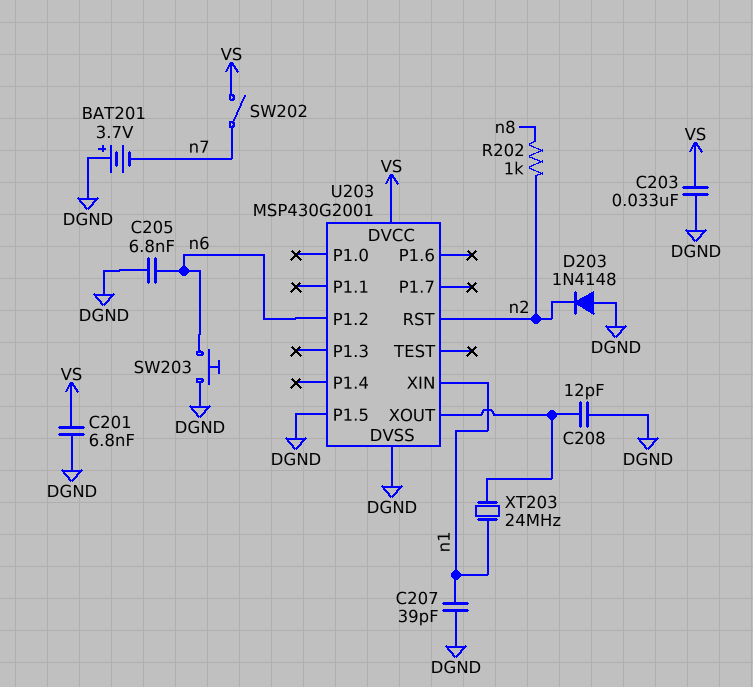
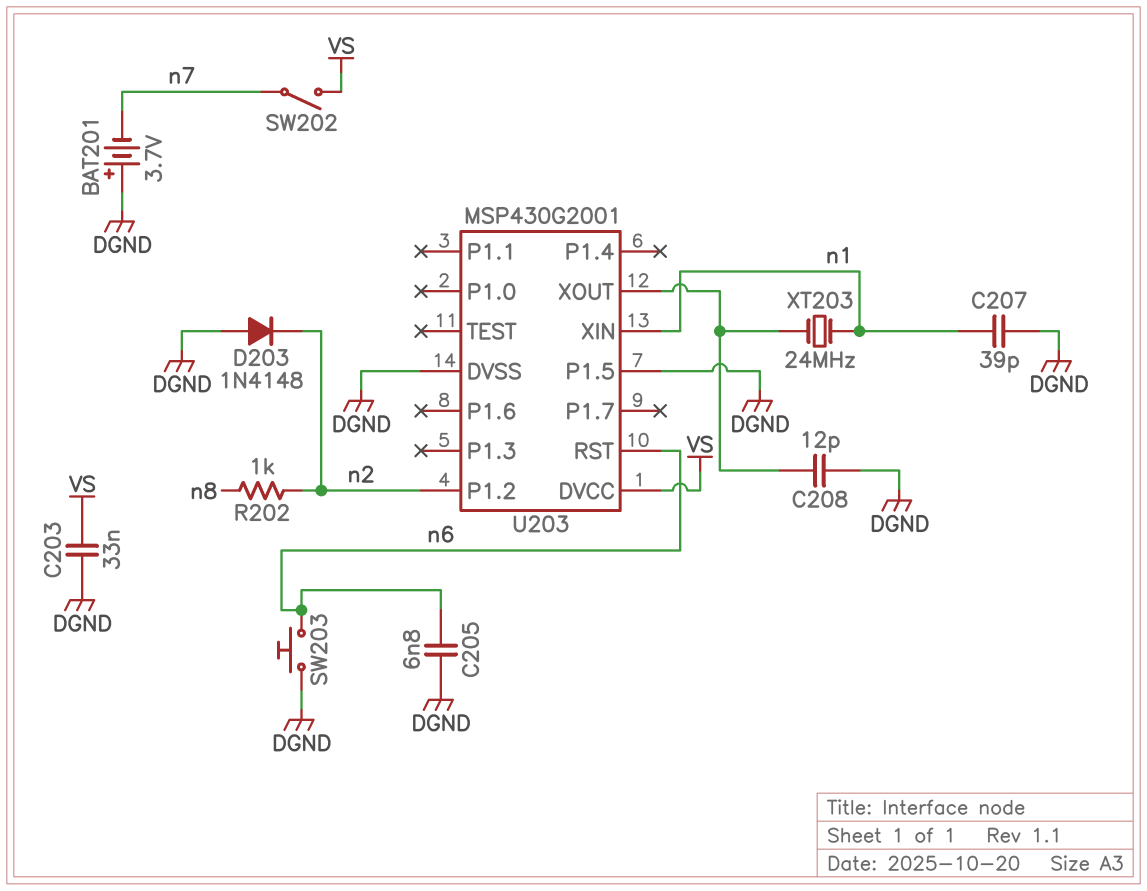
C201: 6.8nF (DGND, VS) -> none
U203 pin P1.2: n6 -> n2
U203 pin RST: n2 -> n6

